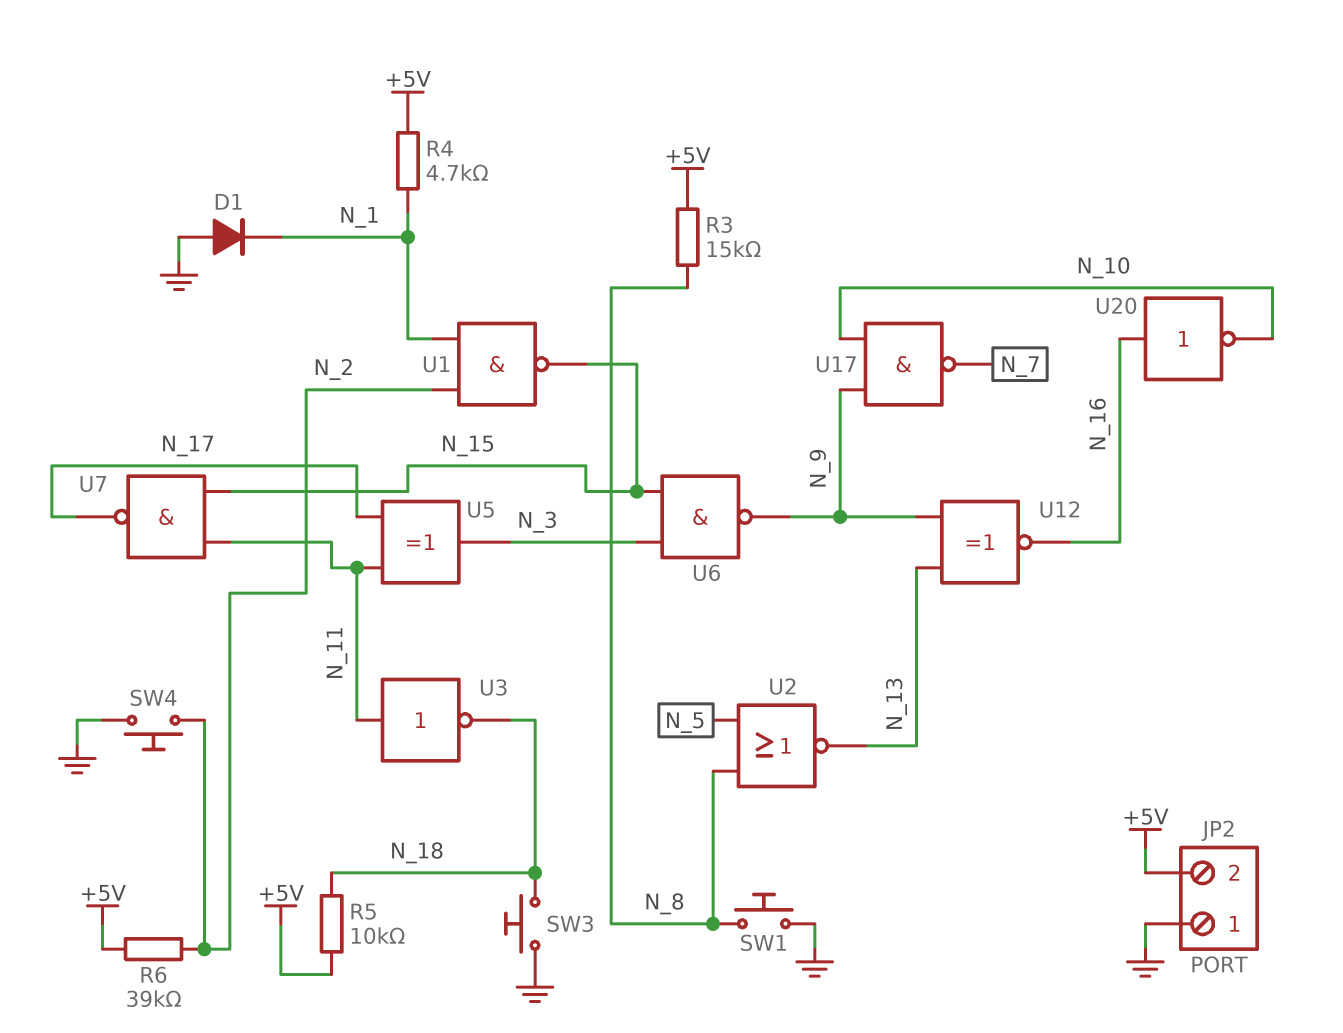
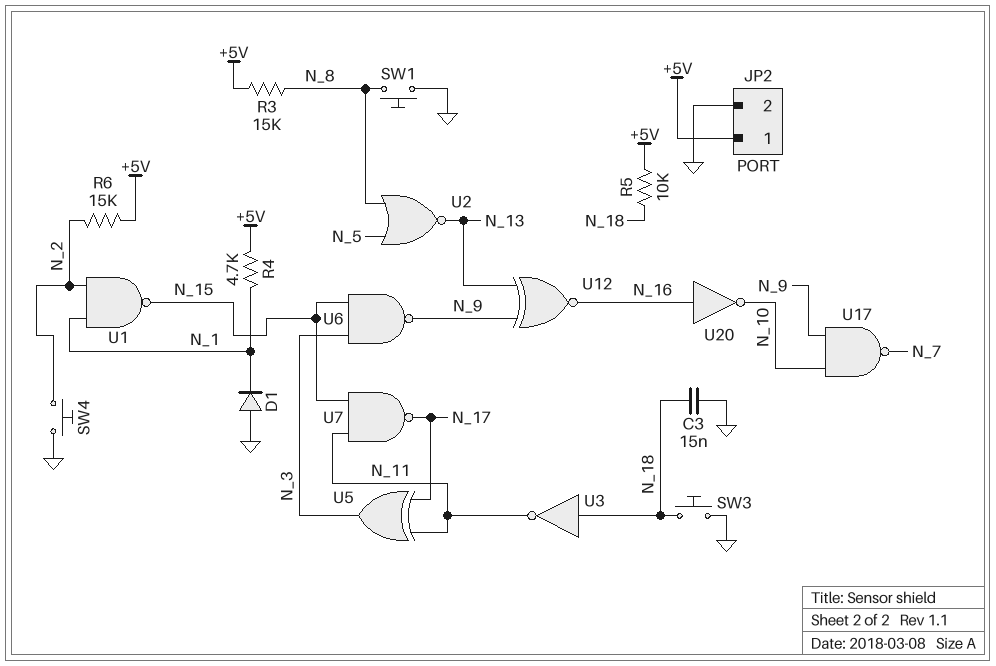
C3: none -> 15nF (GND, N_18)
JP2 pin 1: GND -> +5V
JP2 pin 2: +5V -> GND
R6: 39k (+5V, N_2) -> 15k (+5V, N_2)
U3: NOT (in N_11, out N_18) -> NOT (in N_18, out N_11)

